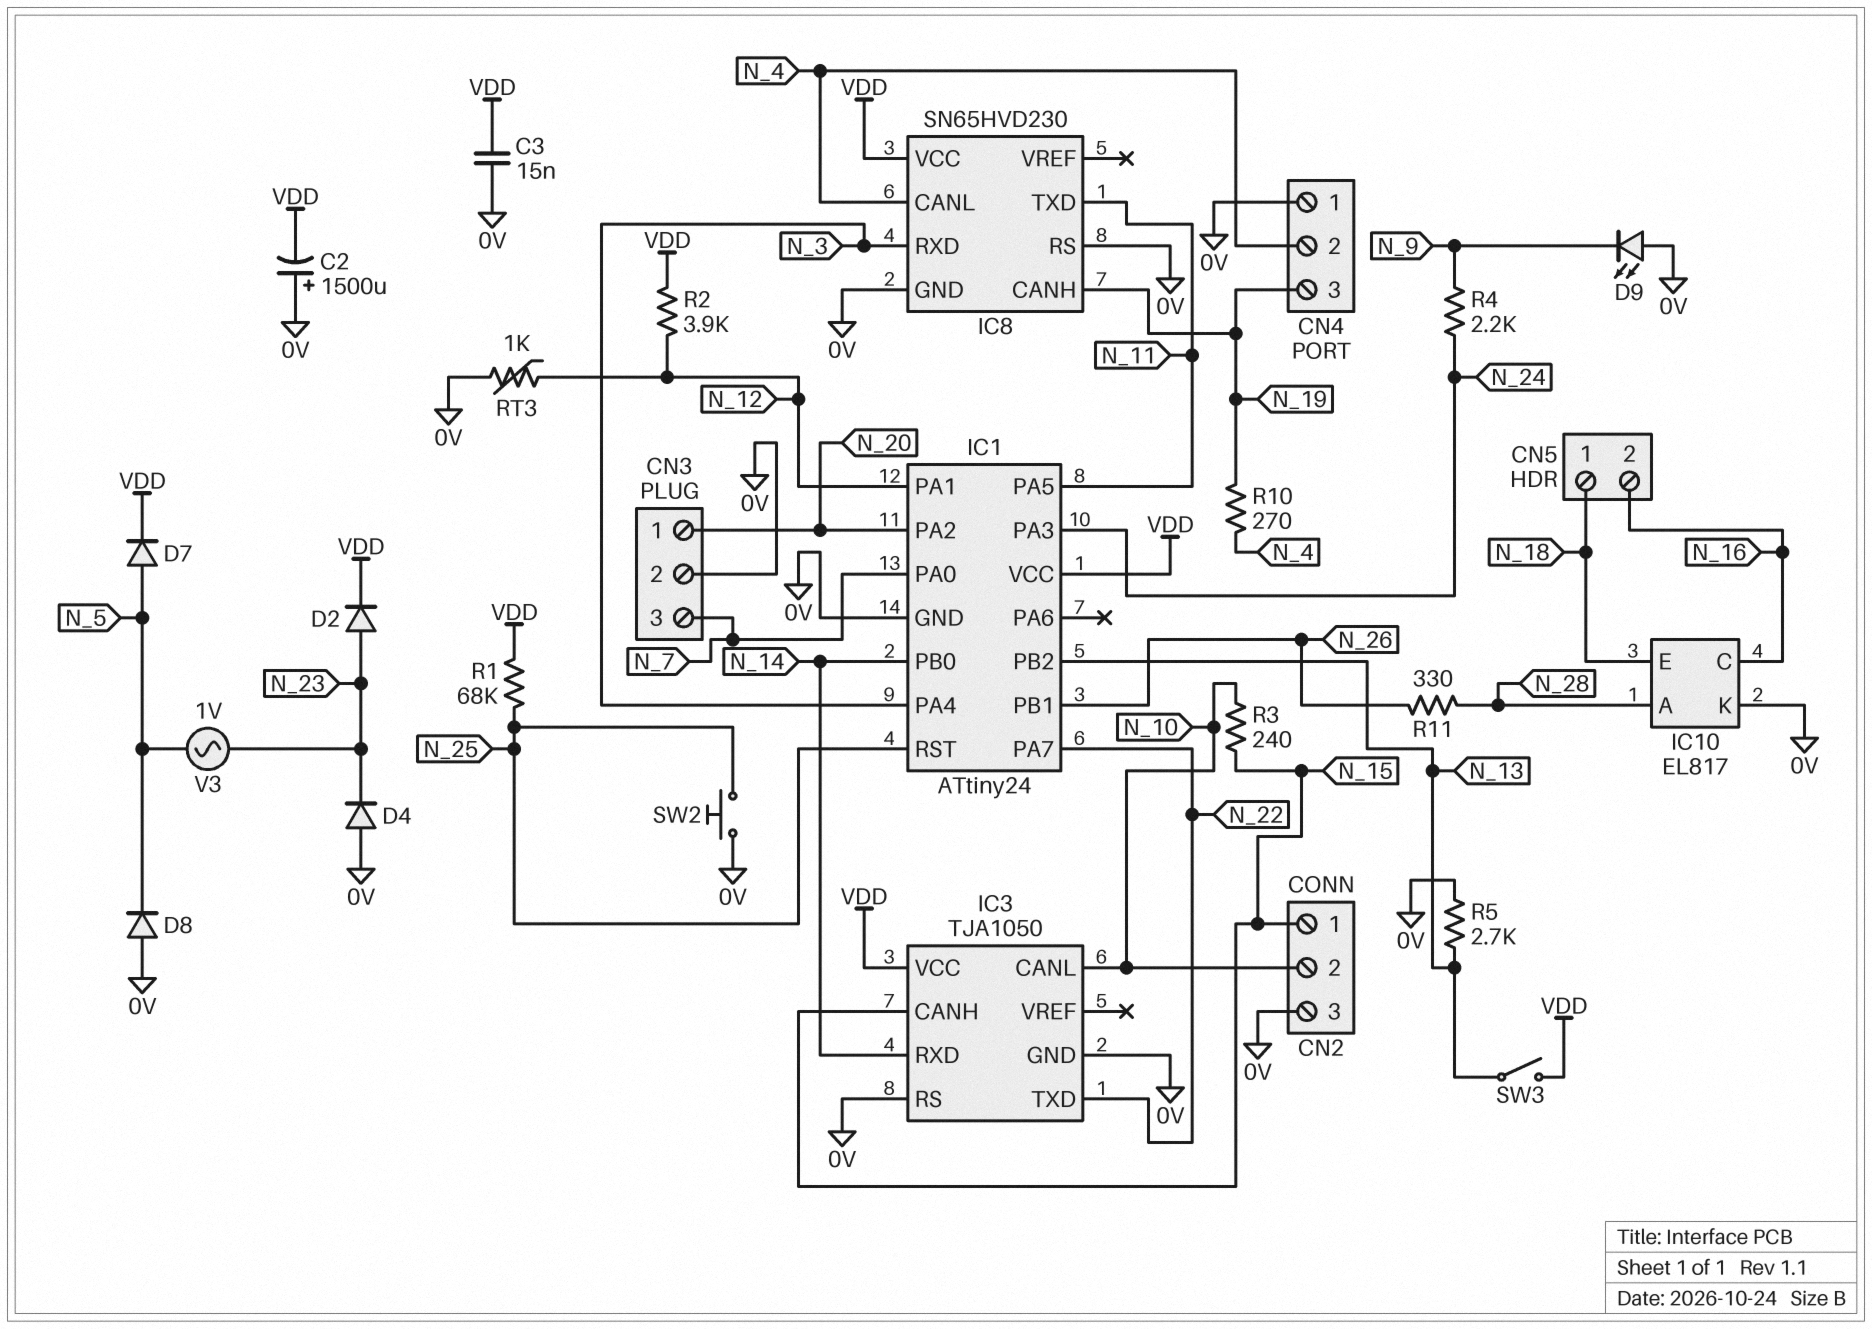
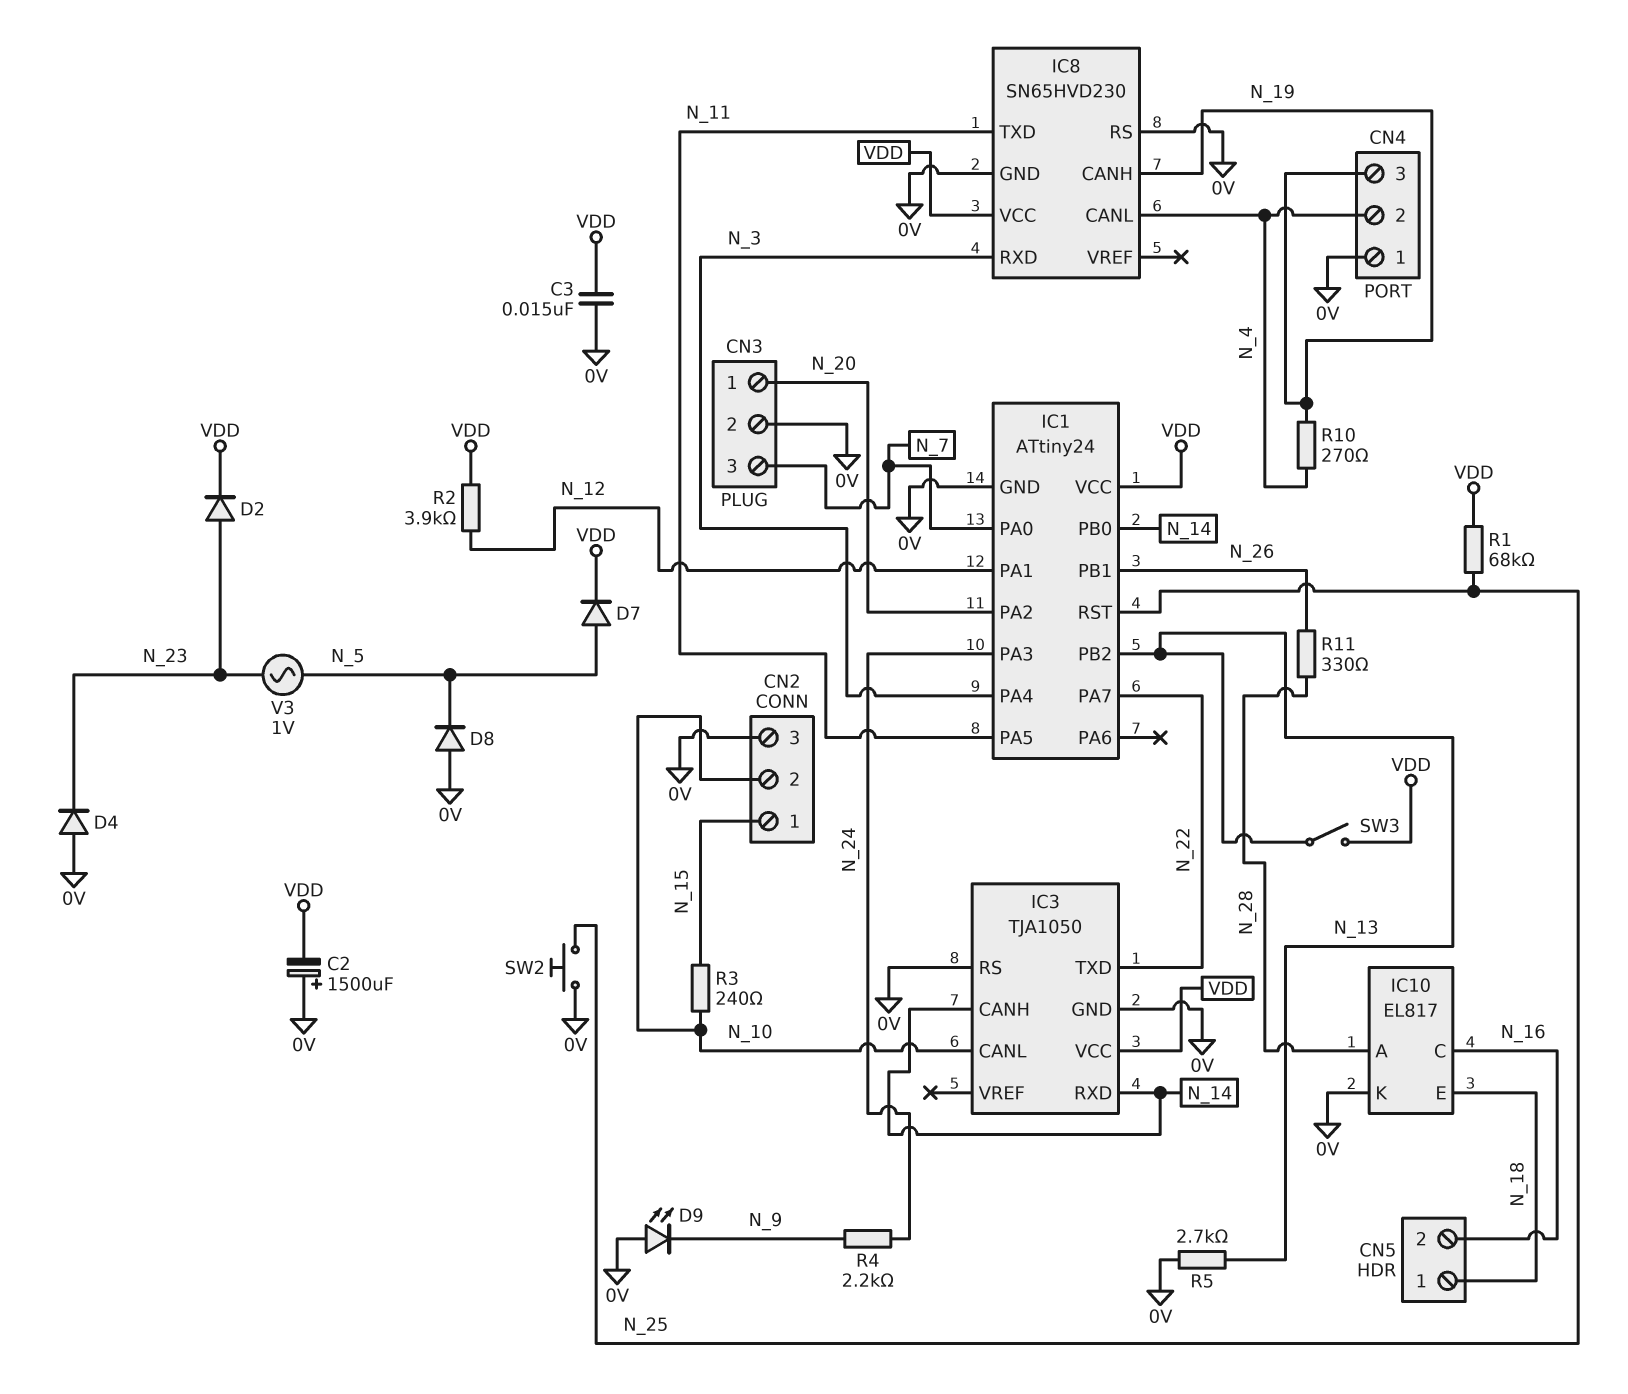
IC3 pin CANH: N_15 -> N_14
RT3: 1k (0V, N_12) -> none

